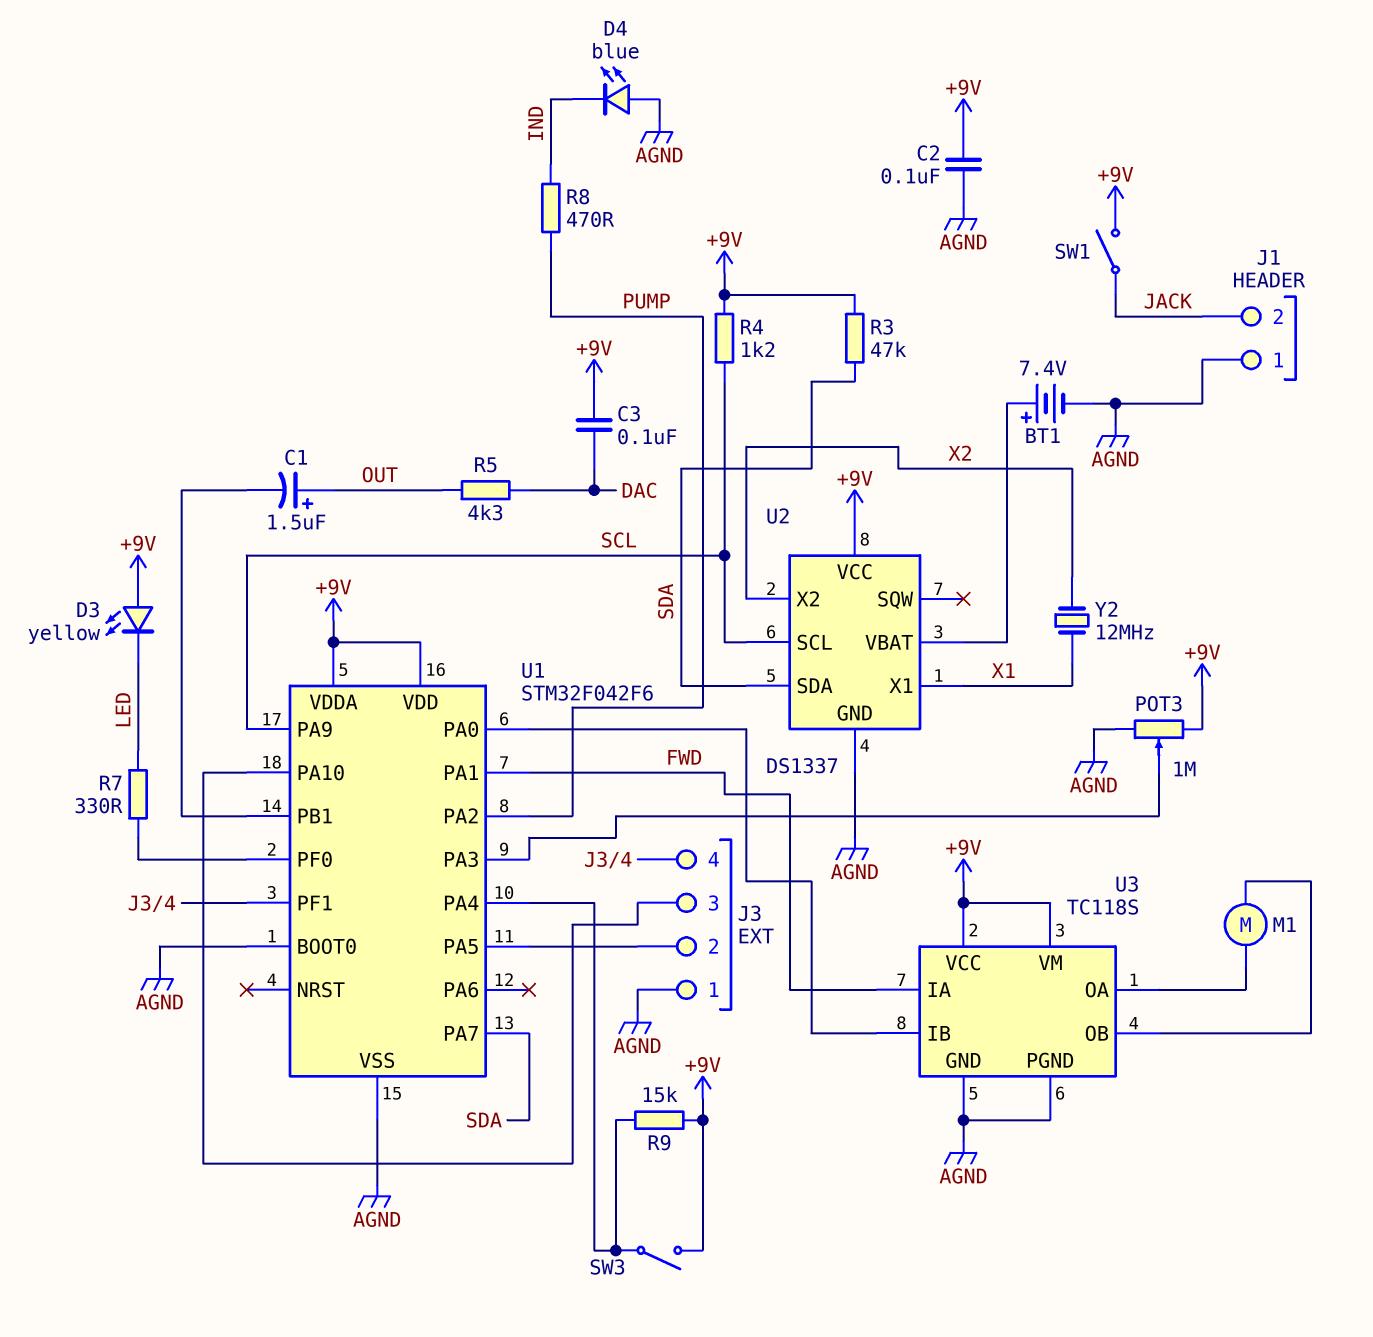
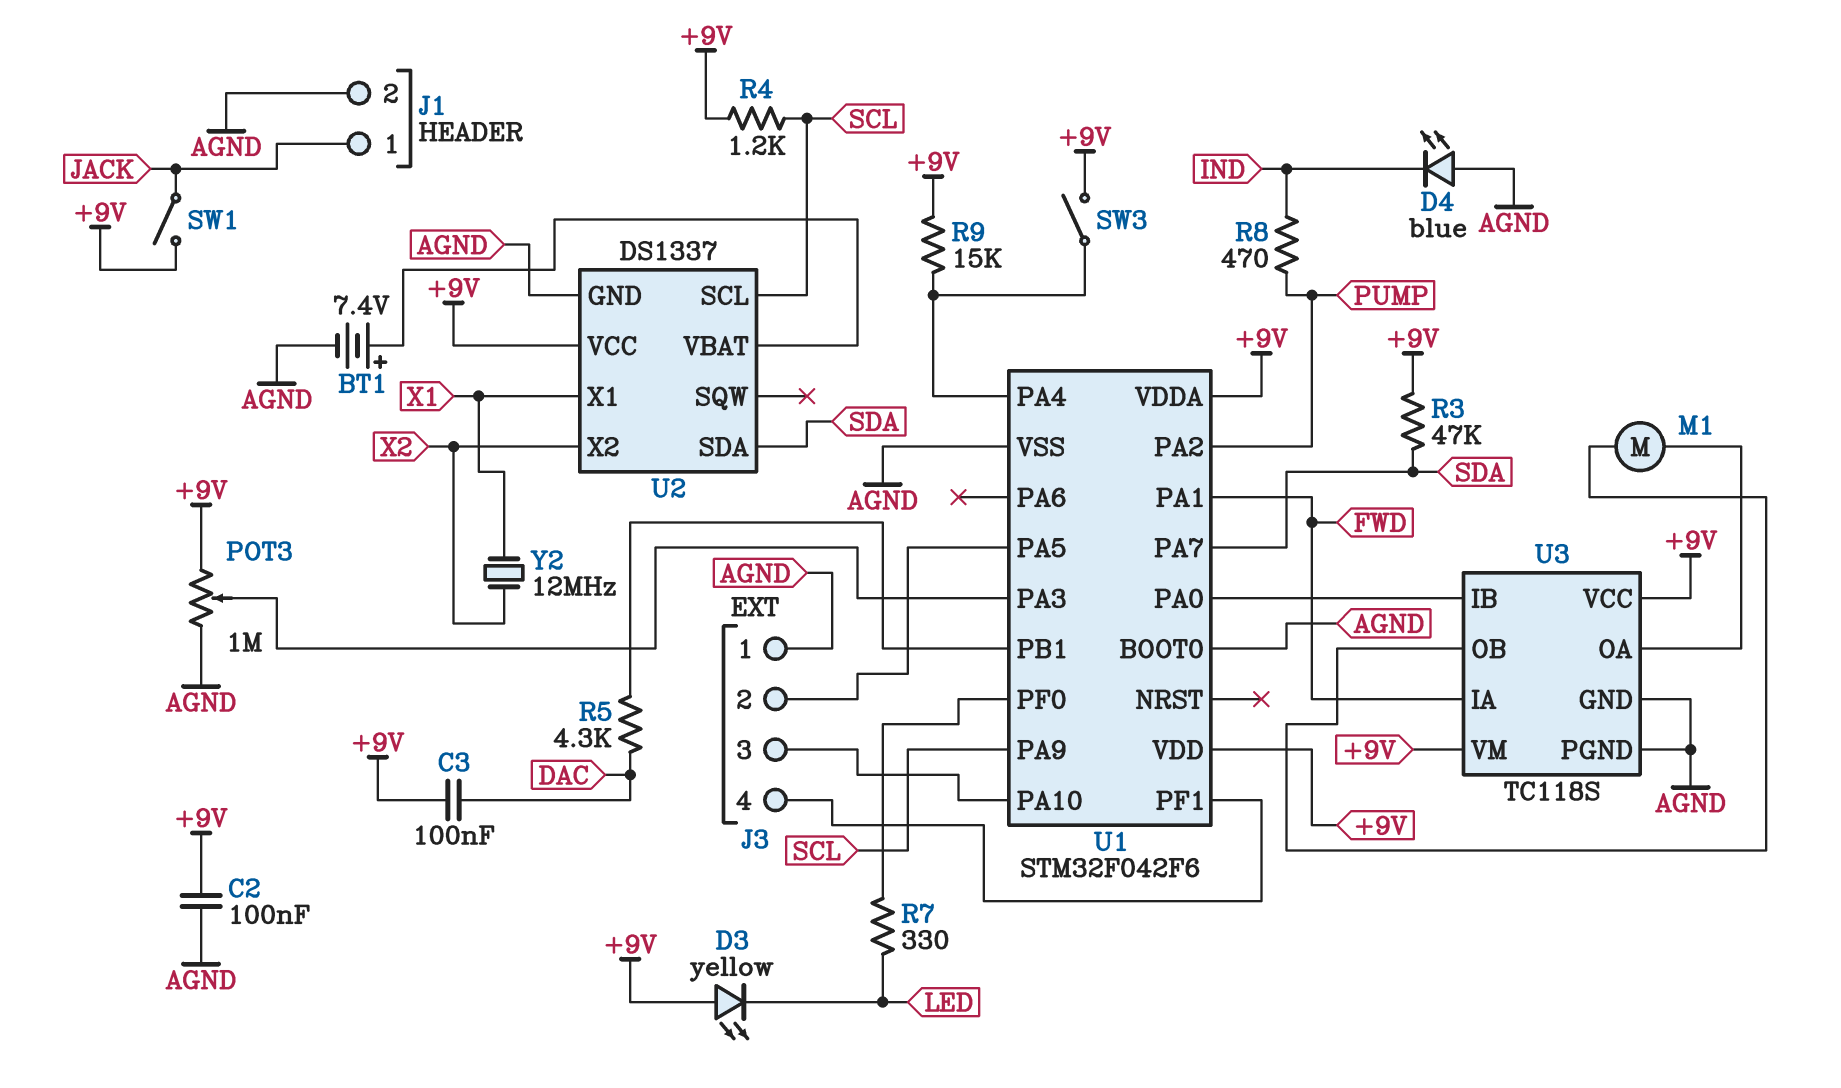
C1: 1.5uF (plus OUT, minus U1/PB1) -> none
J1 pin 1: AGND -> JACK
J1 pin 2: JACK -> AGND
R5: 4.3k (DAC, OUT) -> 4.3k (DAC, U1/PB1)

